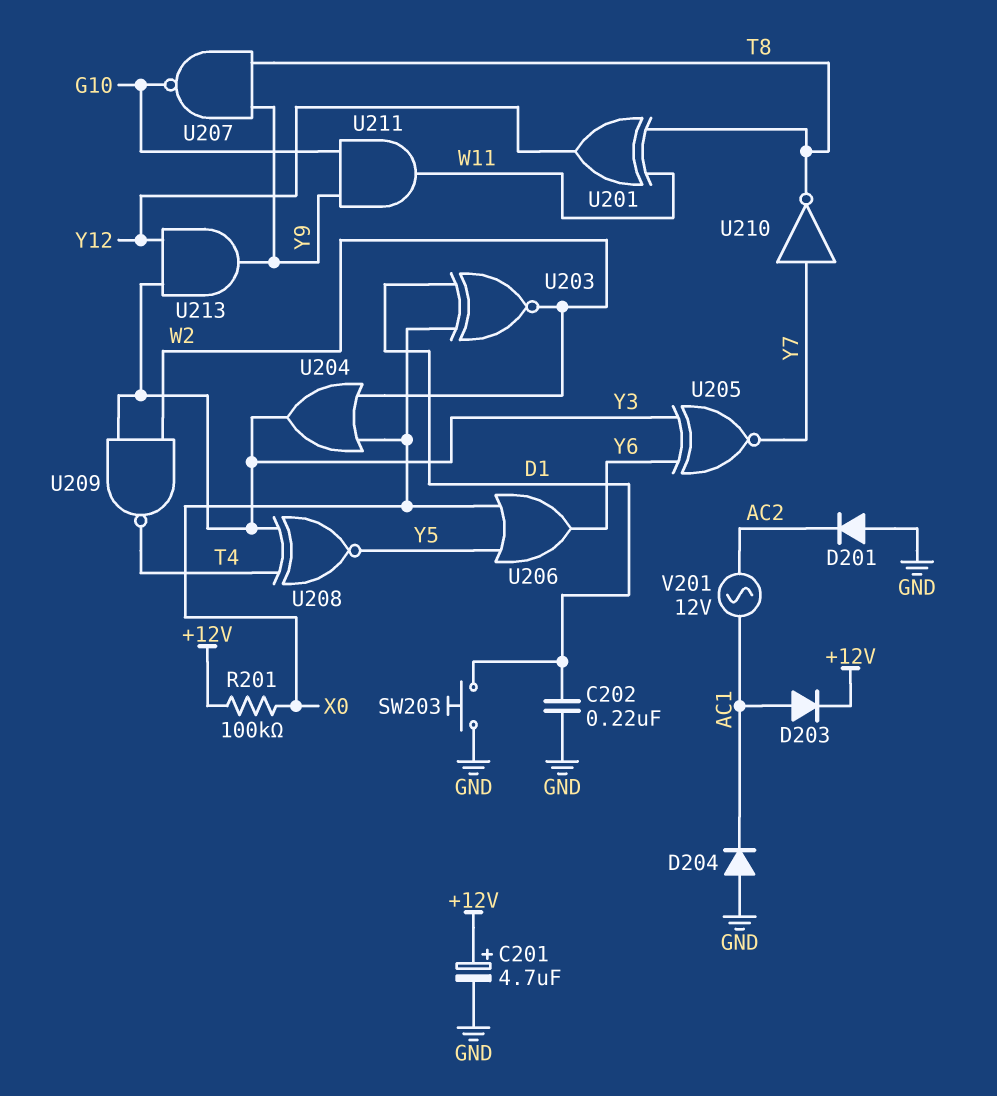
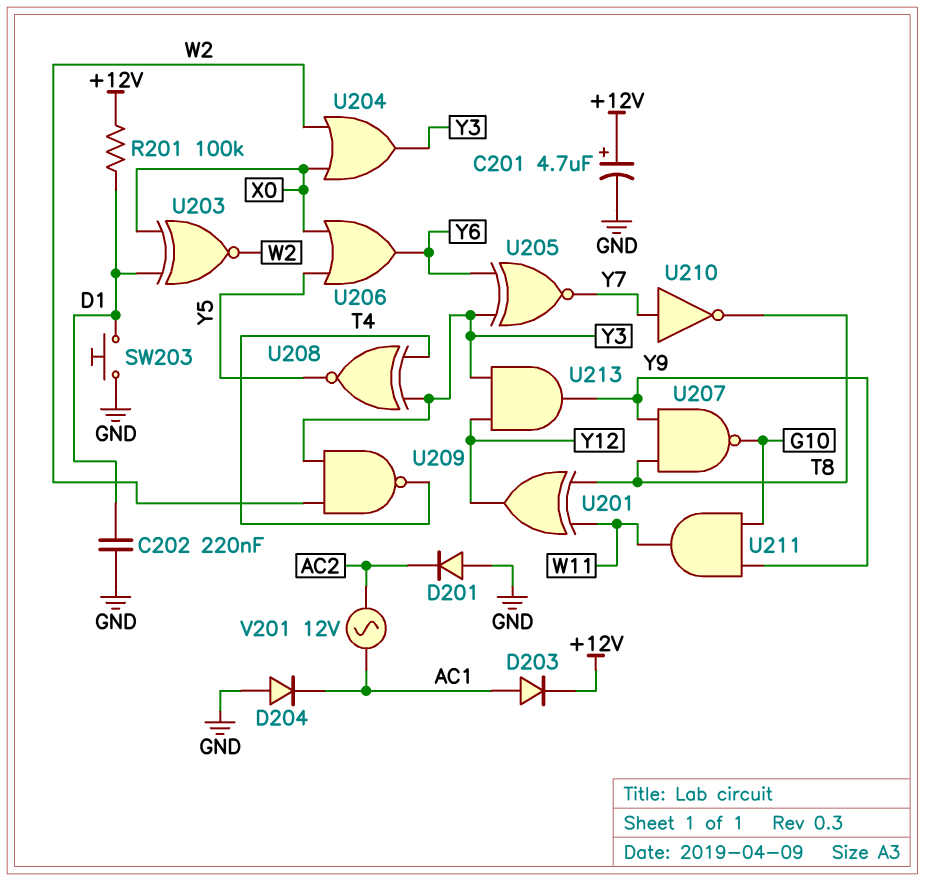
R201: 100k (+12V, X0) -> 100k (+12V, D1)

